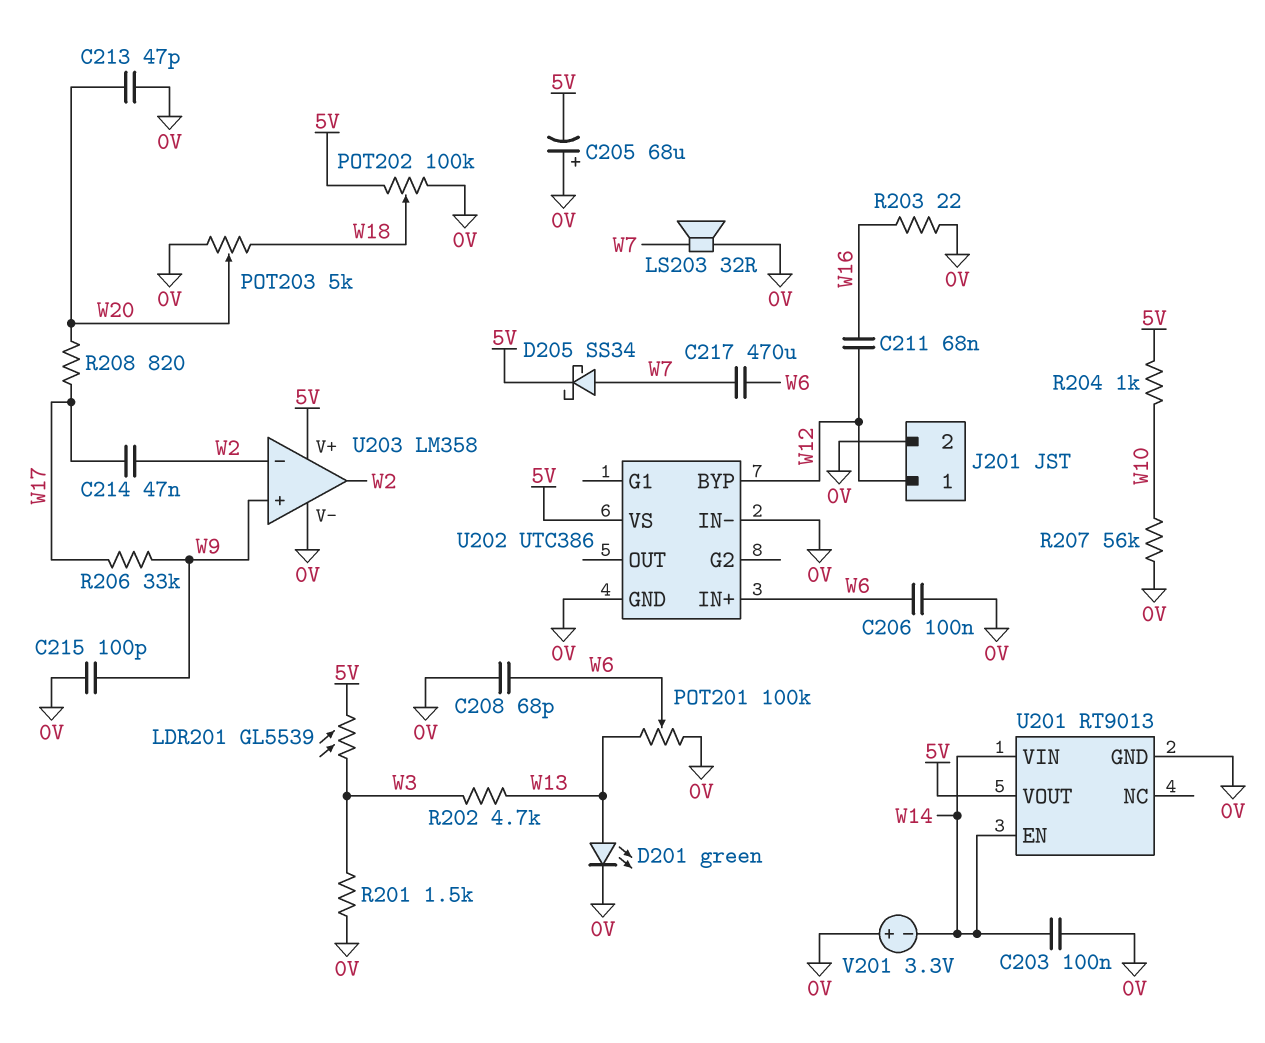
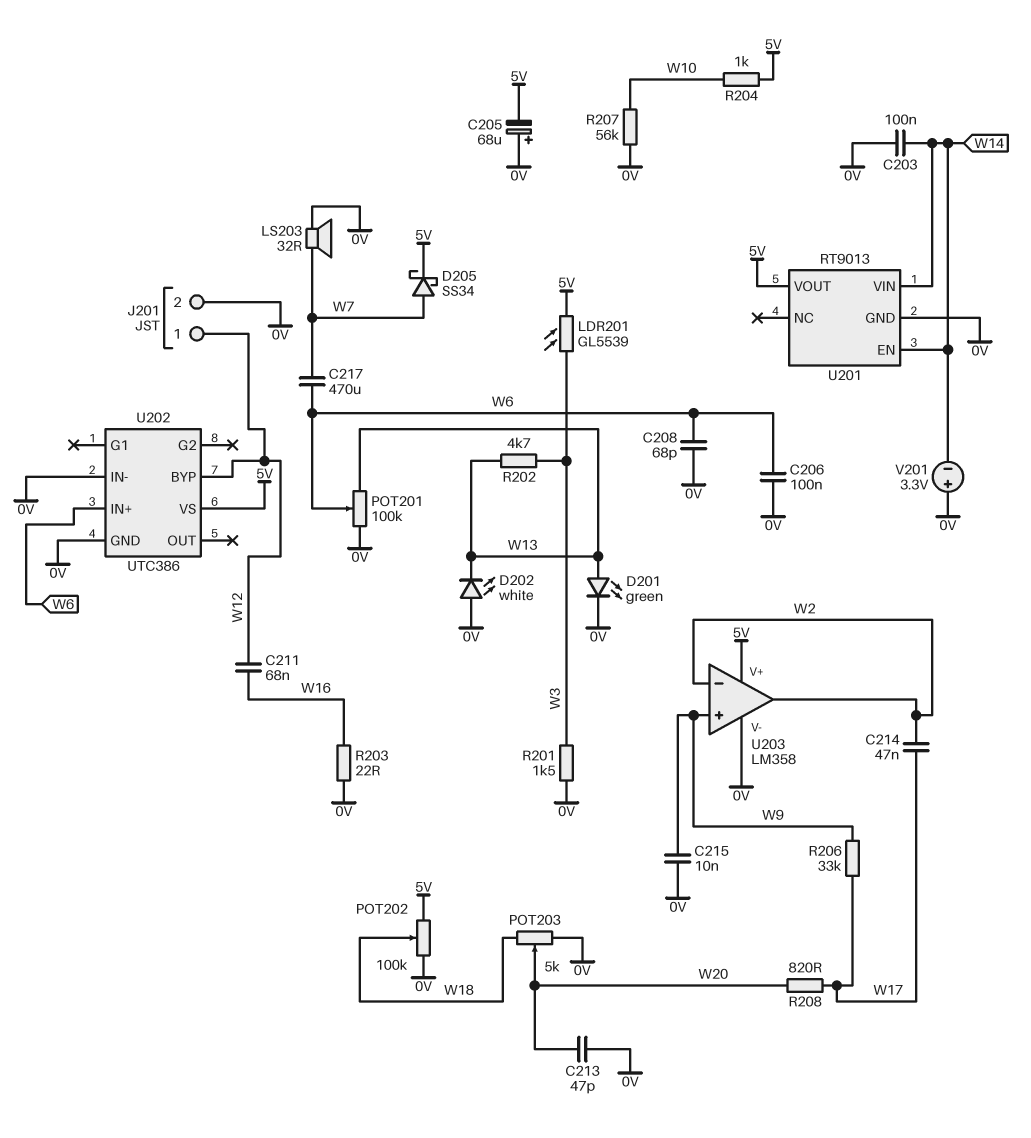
C215: 100pF (0V, W9) -> 10nF (0V, W9)
D202: none -> LED white (A 0V, K W13)

